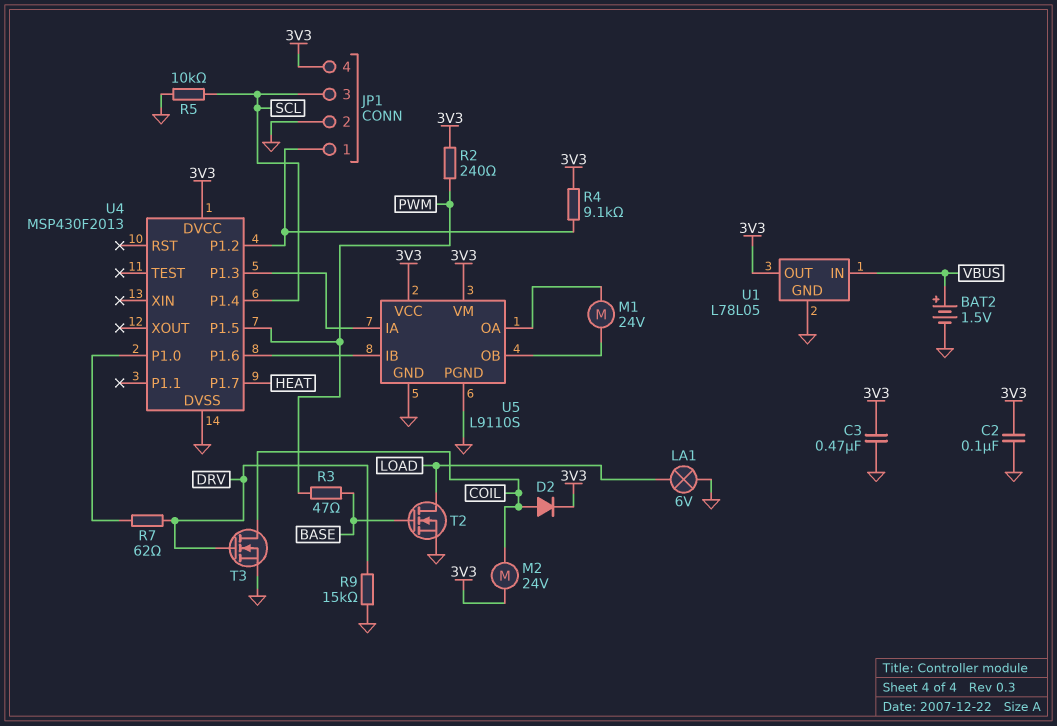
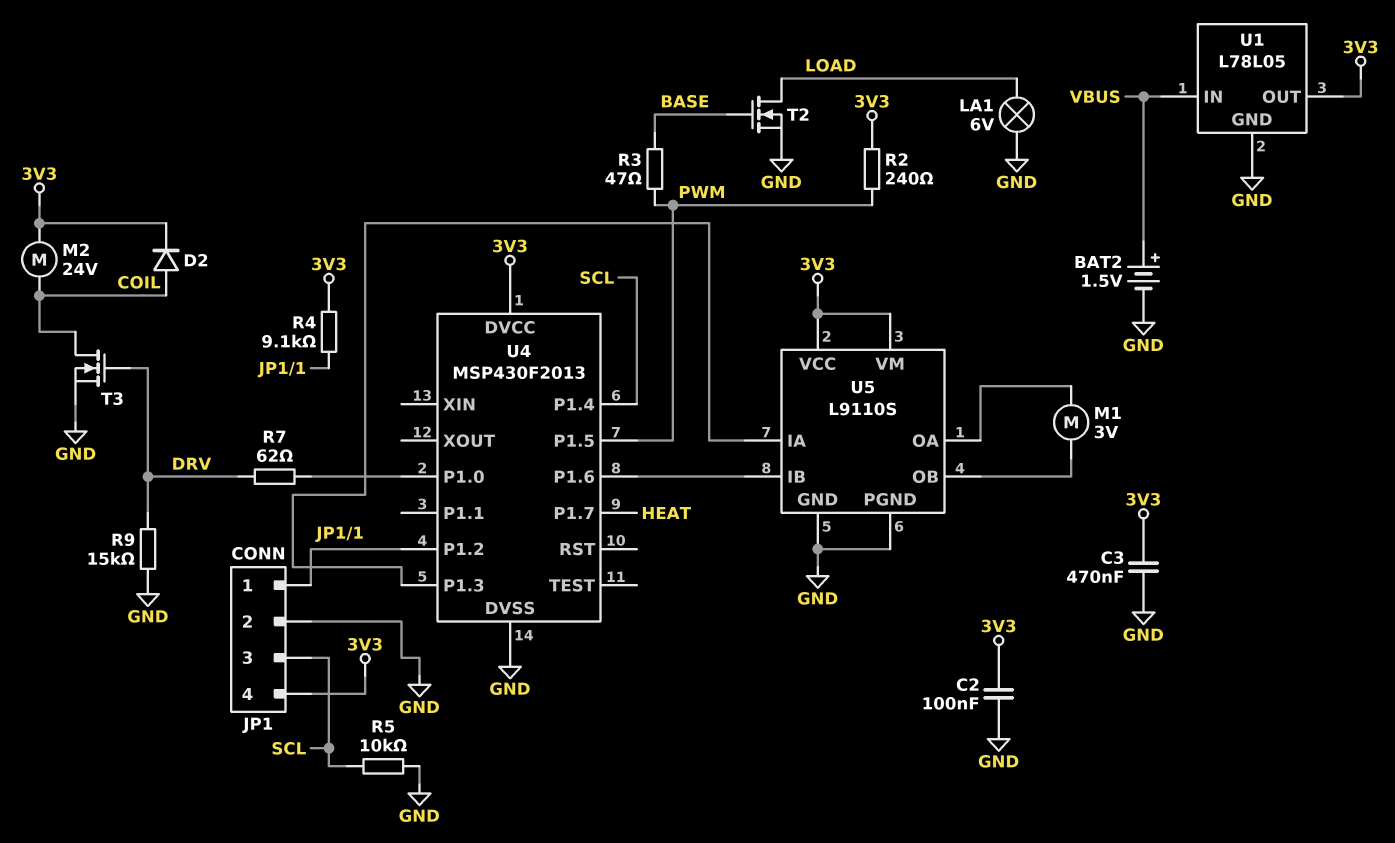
M1: motor 24V (U5/OA, U5/OB) -> motor 3V (U5/OA, U5/OB)

